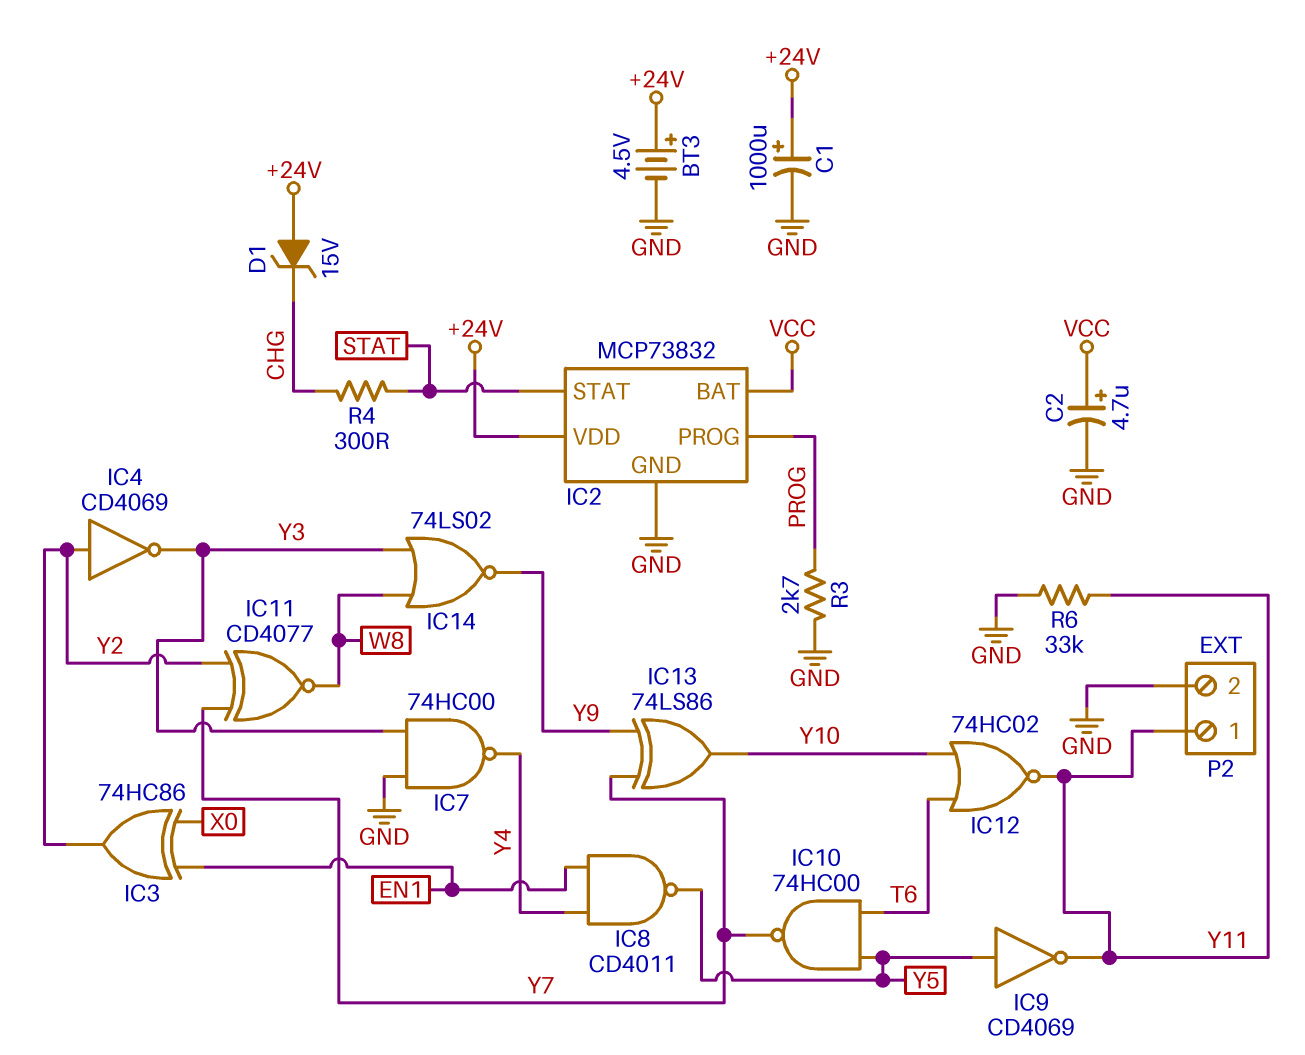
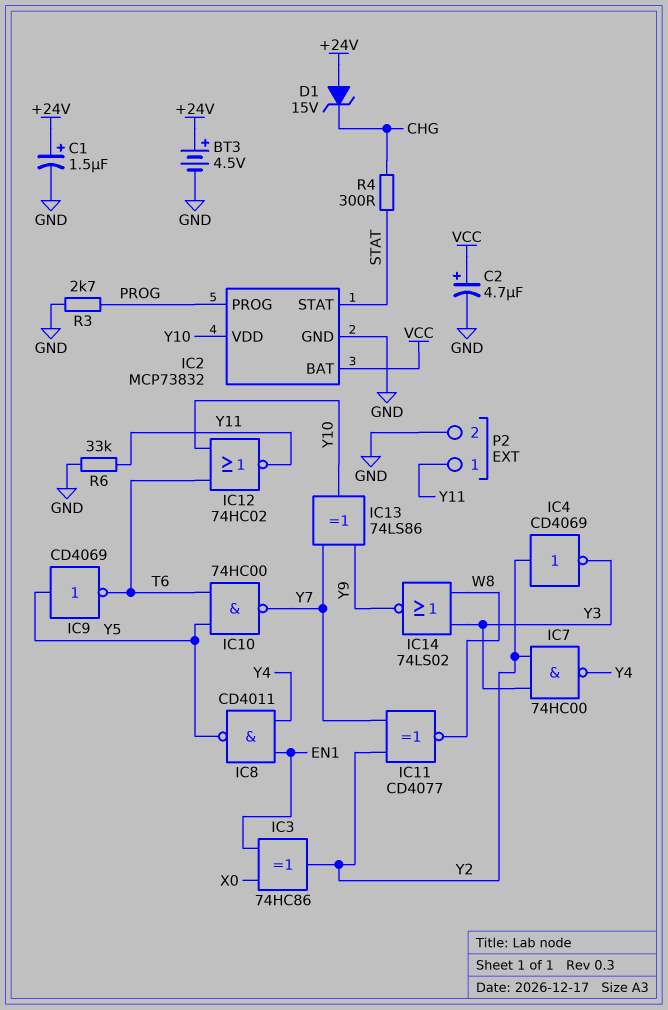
C1: 1000uF (plus +24V, minus GND) -> 1.5uF (plus +24V, minus GND)
IC2 pin VDD: +24V -> Y10
IC7: NAND 74HC00 (in GND, in Y3, out Y4) -> NAND 74HC00 (in Y2, in Y3, out Y4)
IC9: NOT CD4069 (in Y5, out Y11) -> NOT CD4069 (in Y5, out T6)

